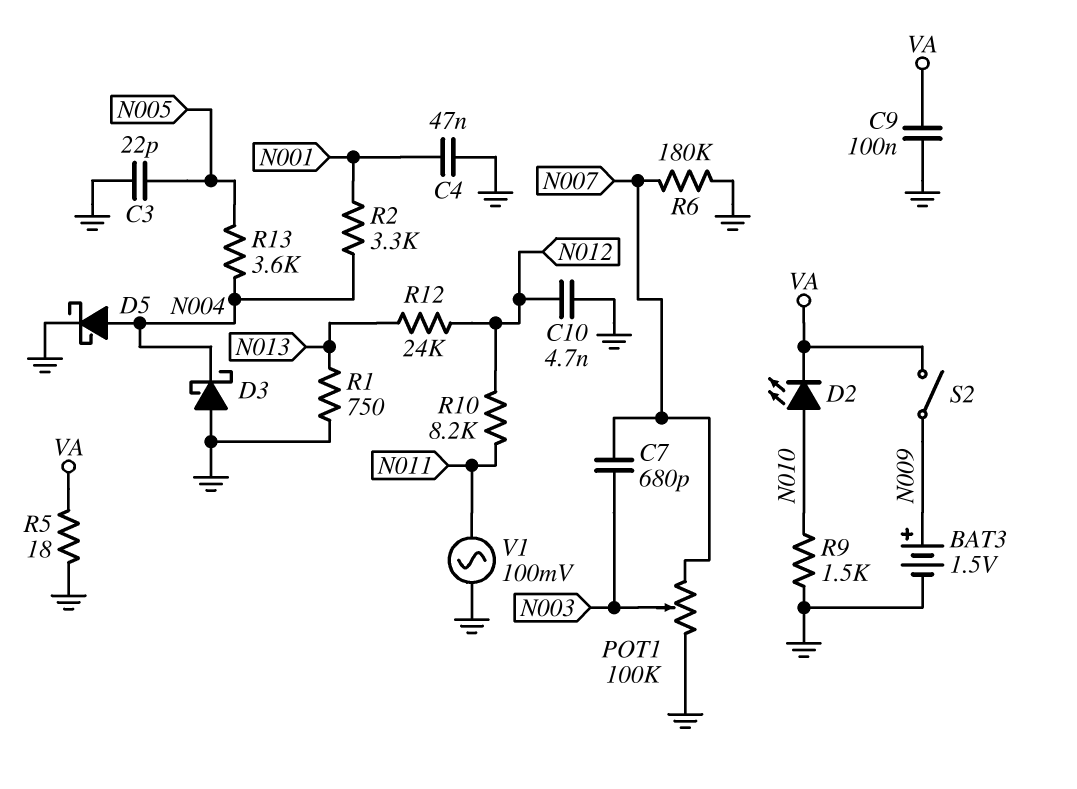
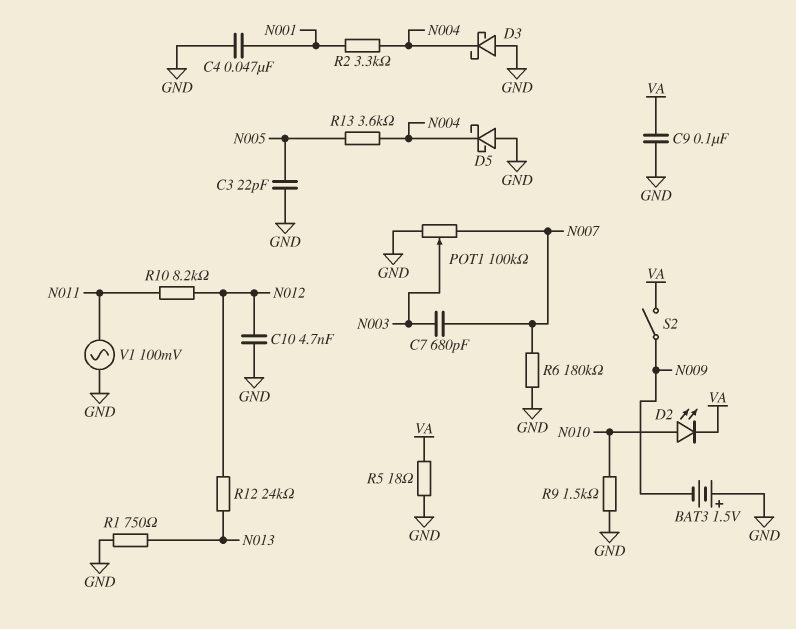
BAT3: 1.5V (plus N009, minus GND) -> 1.5V (plus GND, minus N009)
D5: schottky (A N004, K GND) -> schottky (A GND, K N004)

